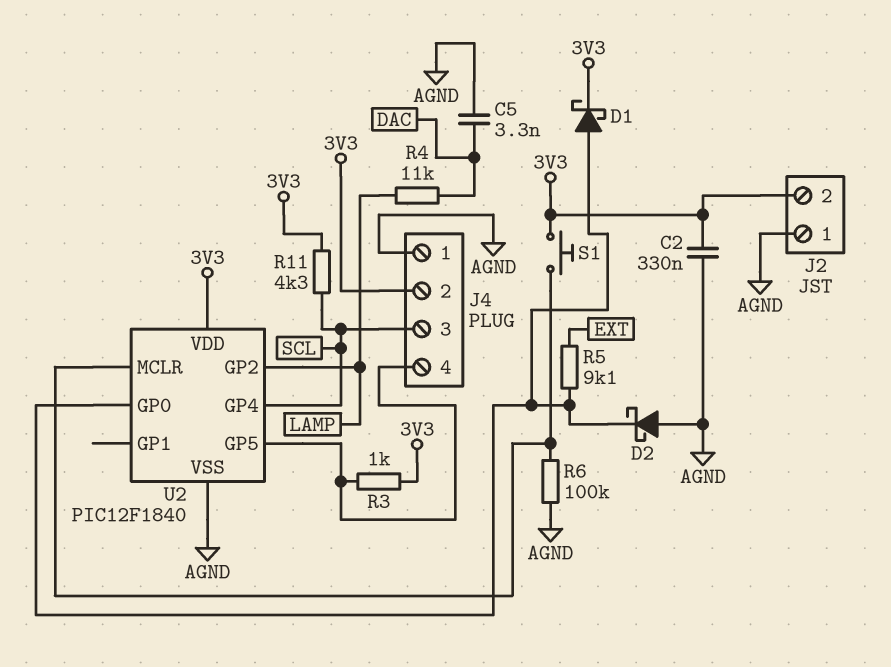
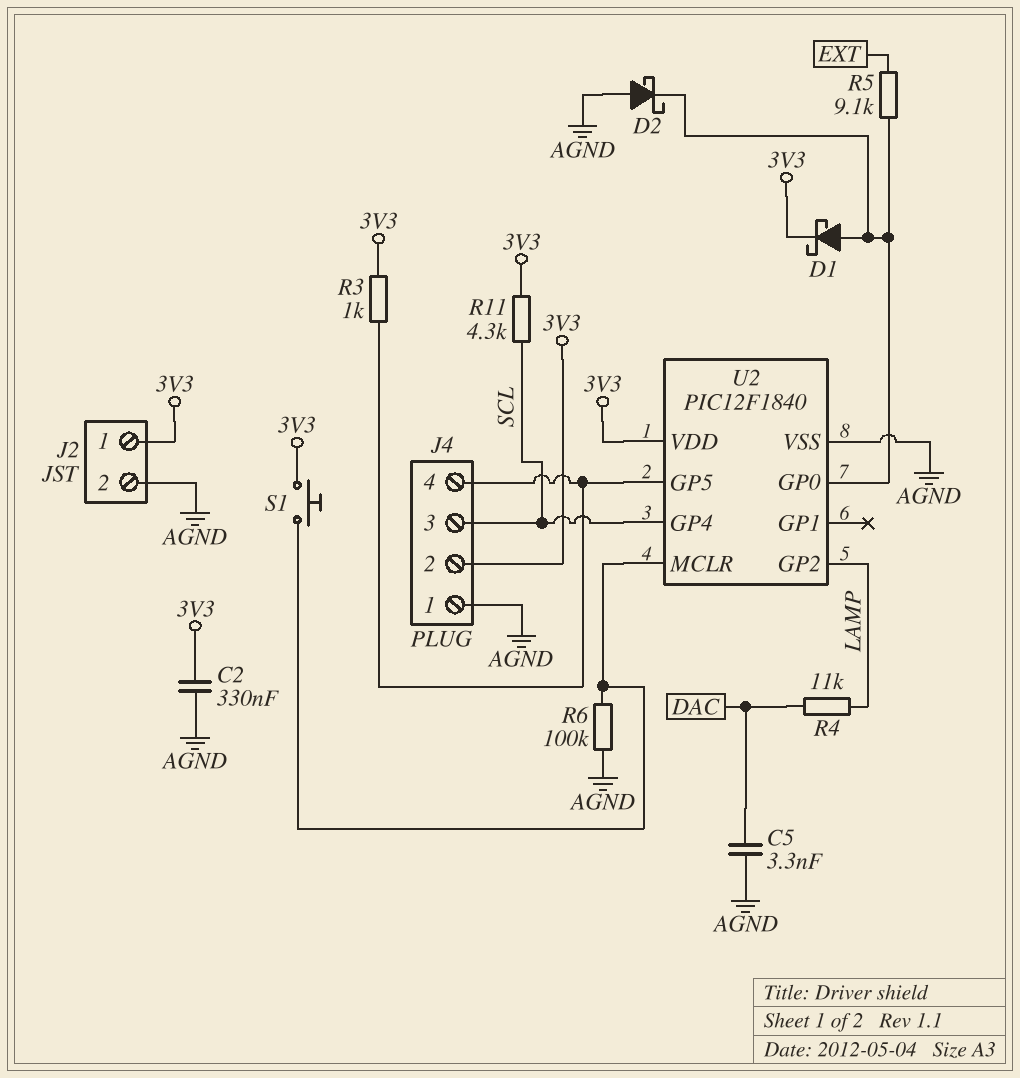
J2 pin 1: AGND -> 3V3
J2 pin 2: 3V3 -> AGND

